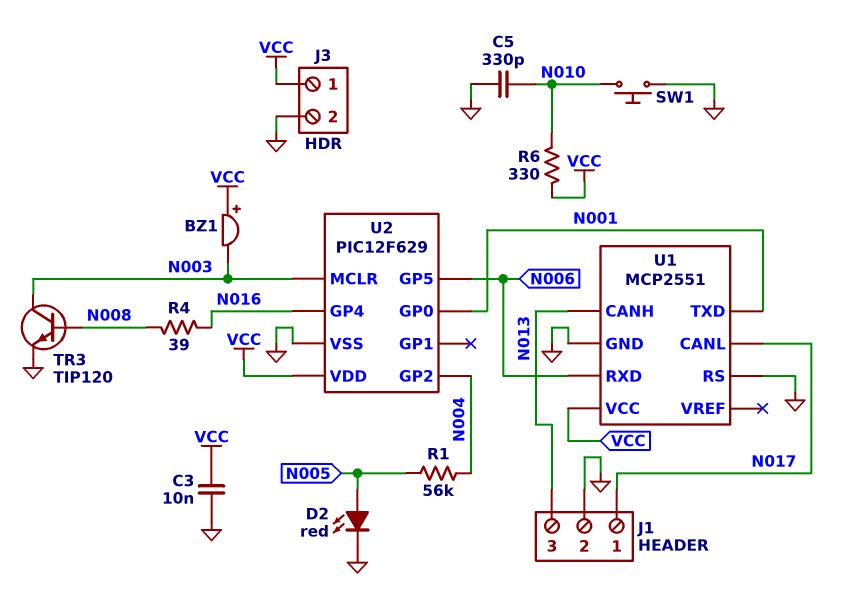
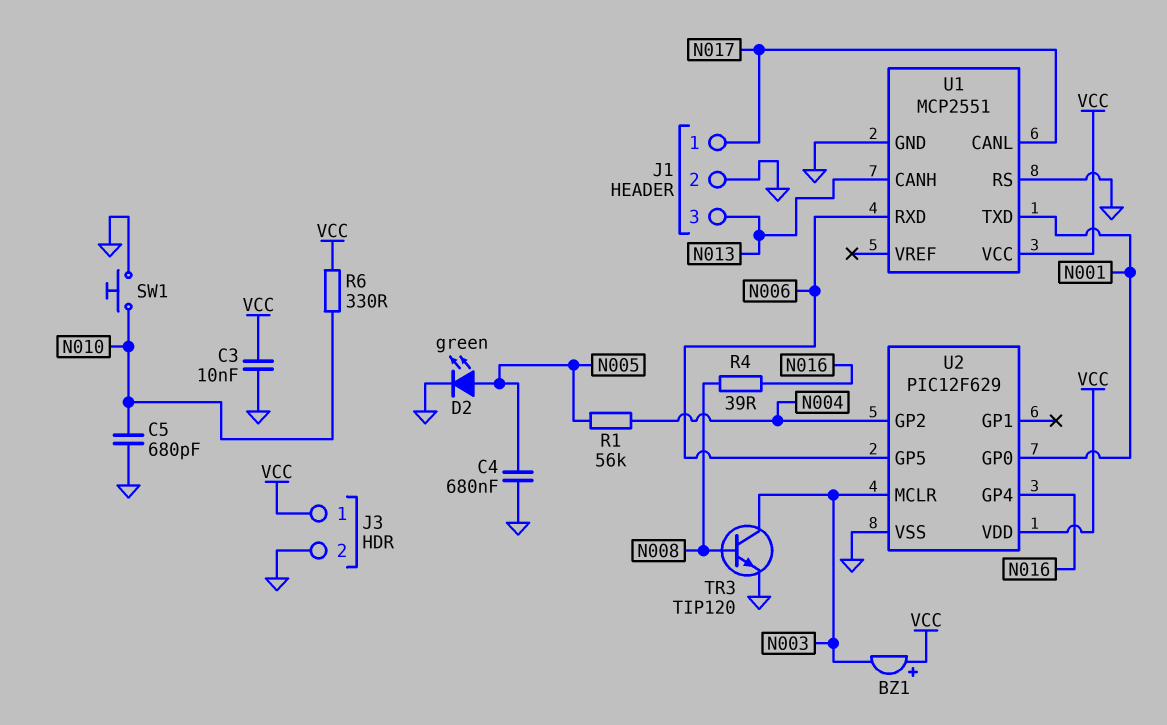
C4: none -> 680nF (GND, N005)
C5: 330pF (GND, N010) -> 680pF (GND, N010)
D2: LED red (A N005, K GND) -> LED green (A N005, K GND)

